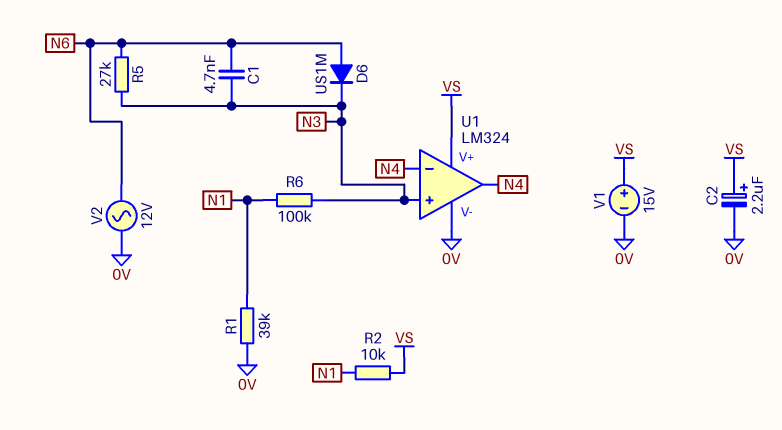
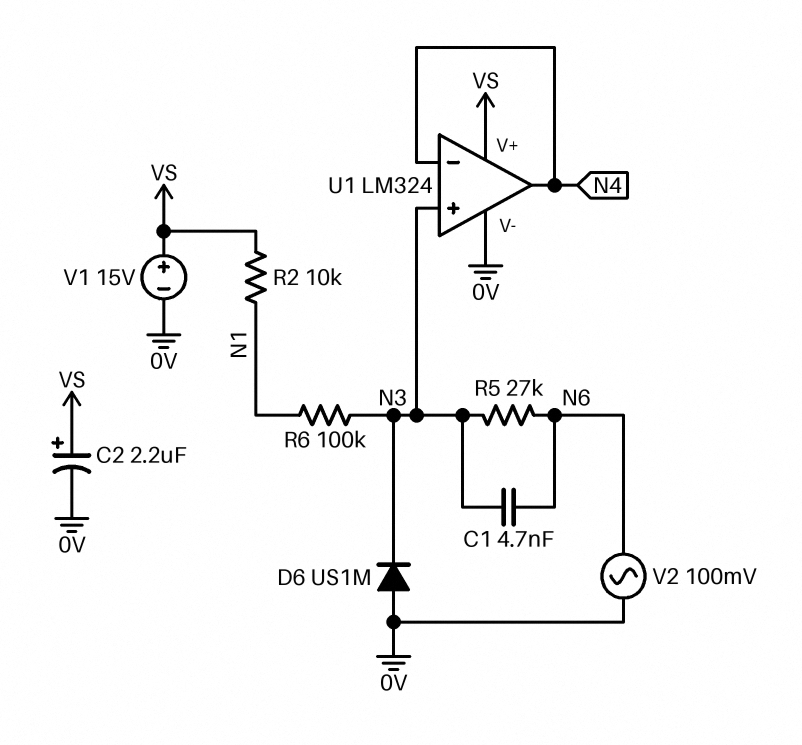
D6: diode US1M (A N6, K N3) -> diode US1M (A 0V, K N3)
R1: 39k (0V, N1) -> none
V2: AC 12V (0V, N6) -> AC 100mV (0V, N6)

